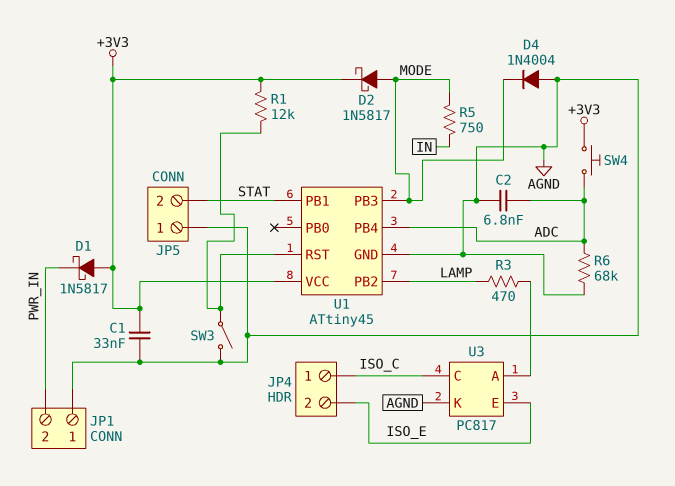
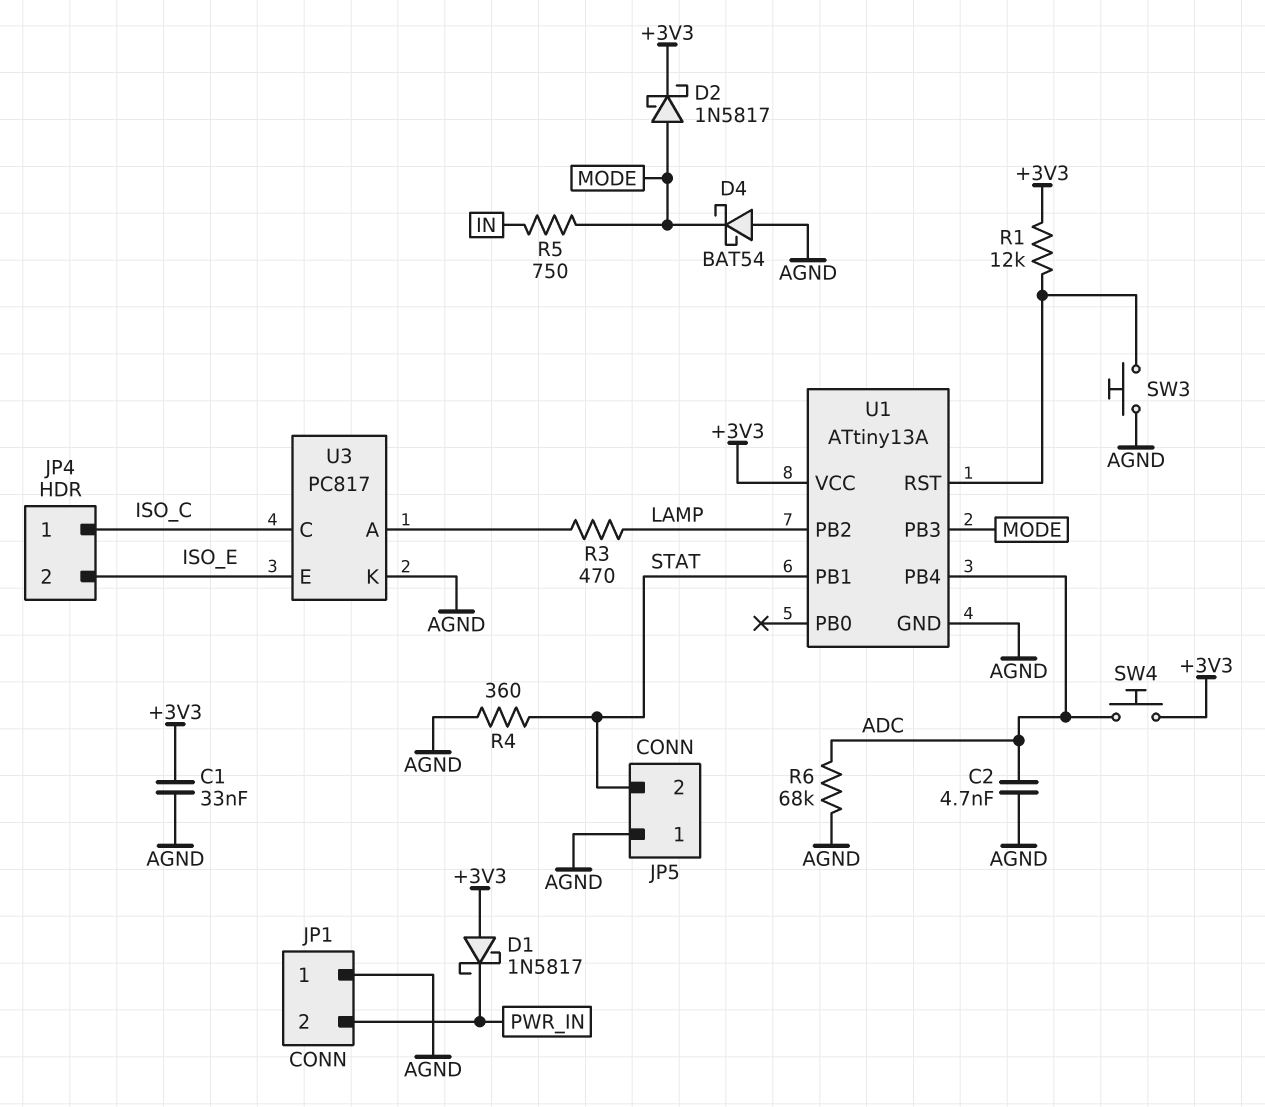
C2: 6.8nF (ADC, AGND) -> 4.7nF (ADC, AGND)
D4: diode 1N4004 (A AGND, K MODE) -> schottky BAT54 (A AGND, K MODE)
R4: none -> 360 (AGND, STAT)
SW3: switch (AGND, U1/RST) -> button (AGND, U1/RST)
U1: ATtiny45 -> ATtiny13A

